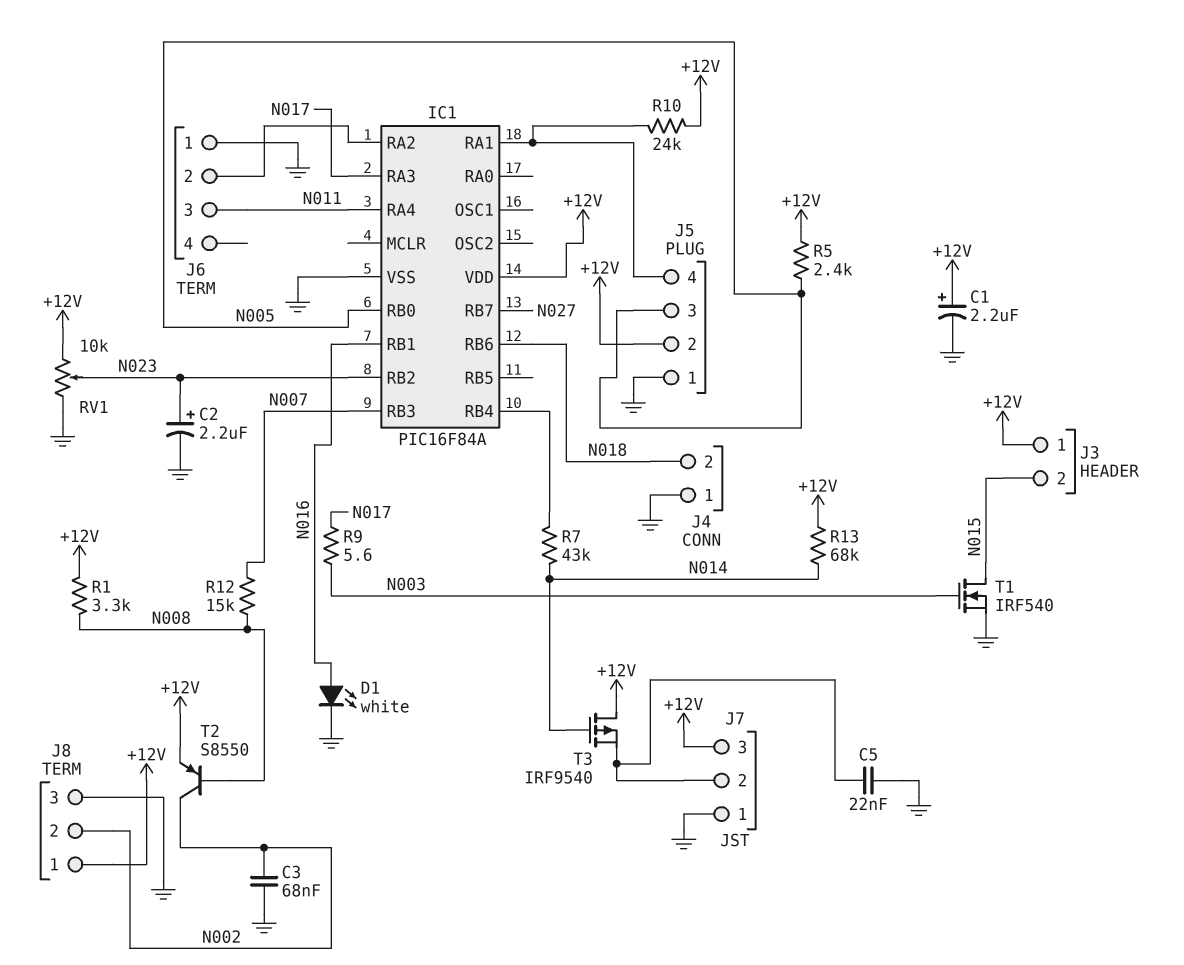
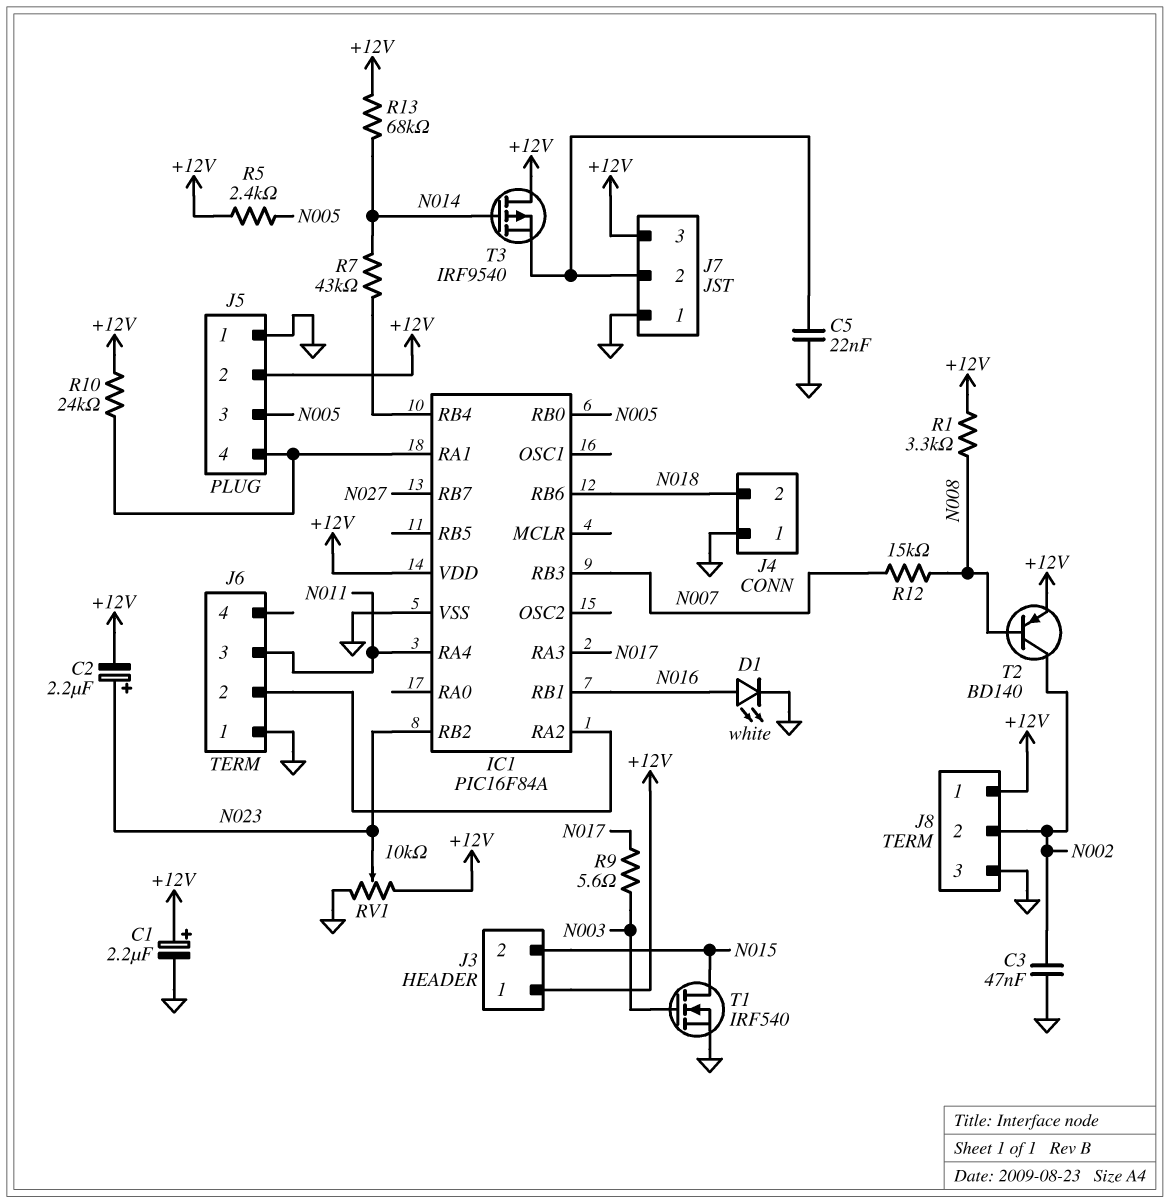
C2: 2.2uF (plus N023, minus GND) -> 2.2uF (plus N023, minus +12V)
C3: 68nF (GND, N002) -> 47nF (GND, N002)
T2: PNP S8550 (B N008, C N002, E +12V) -> PNP BD140 (B N008, C N002, E +12V)

